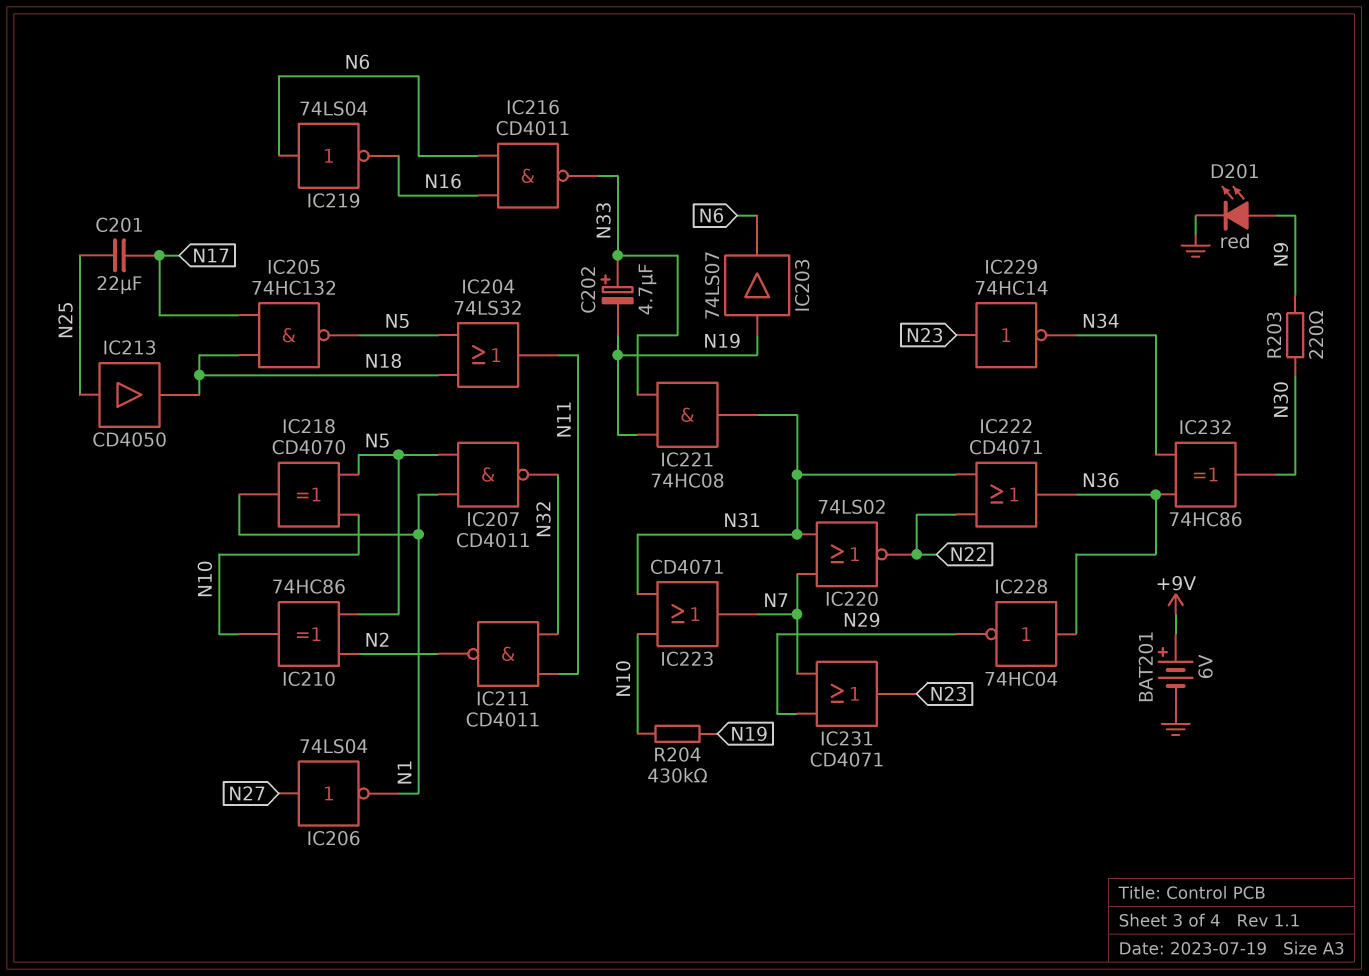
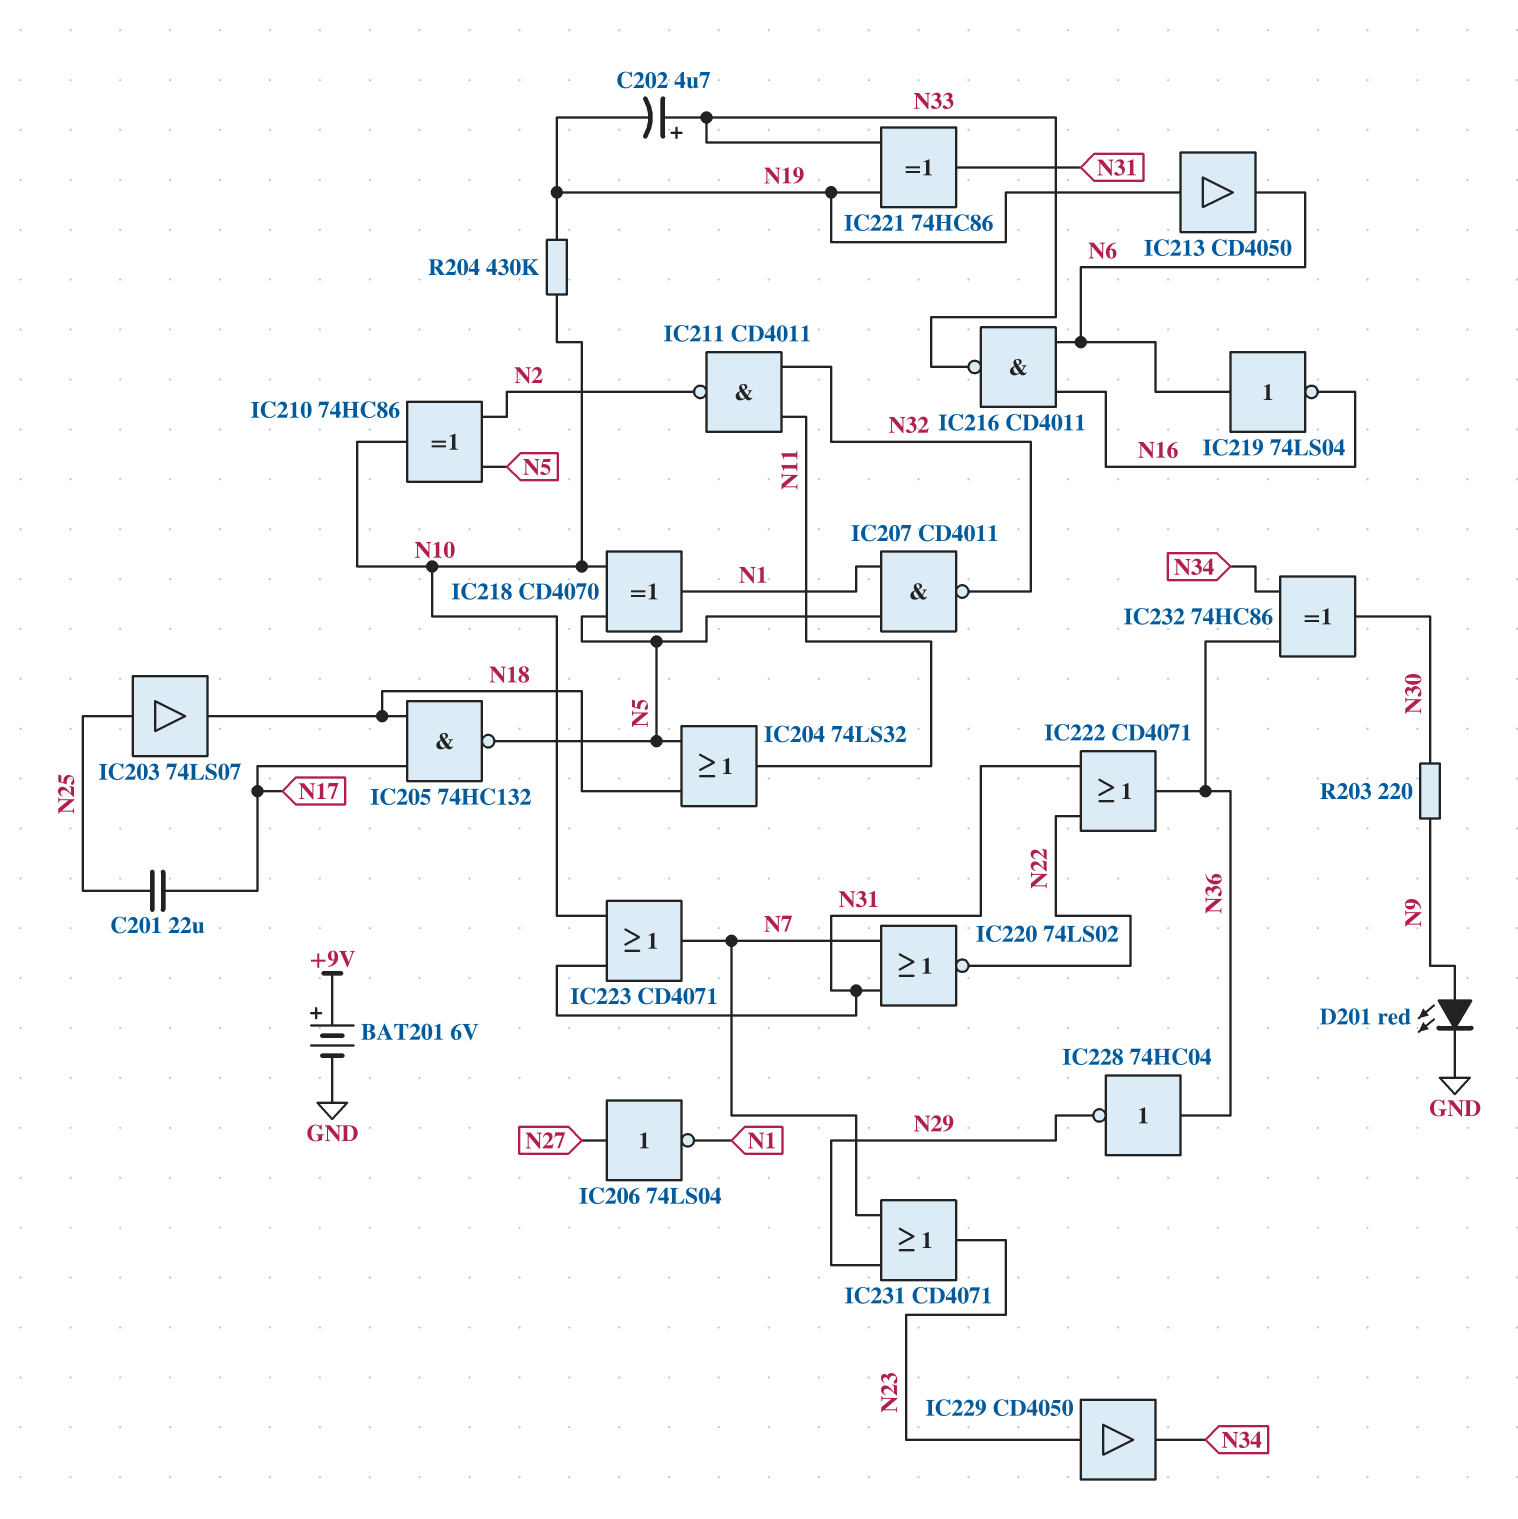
IC203: buffer 74LS07 (in N19, out N6) -> buffer 74LS07 (in N25, out N18)
IC213: buffer CD4050 (in N25, out N18) -> buffer CD4050 (in N19, out N6)
IC221: AND 74HC08 (in N19, in N33, out N31) -> XOR 74HC86 (in N19, in N33, out N31)
IC229: NOT 74HC14 (in N23, out N34) -> buffer CD4050 (in N23, out N34)

